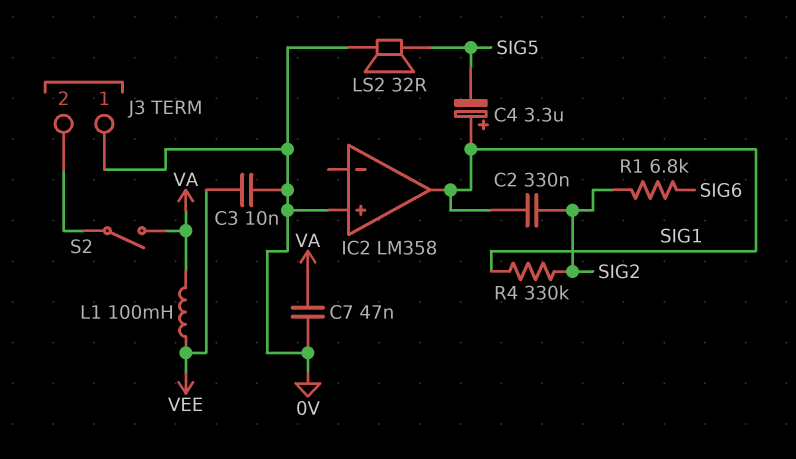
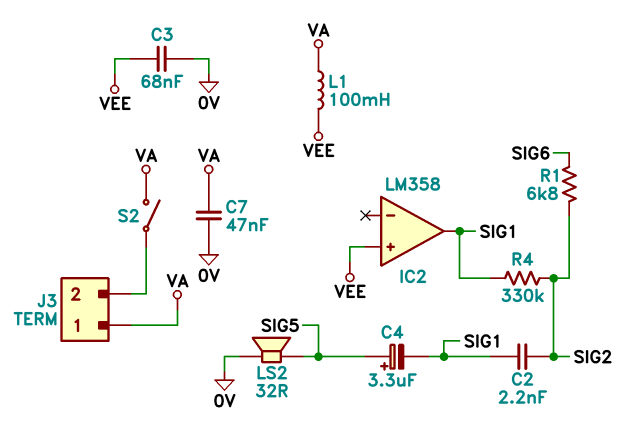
C2: 330nF (SIG1, SIG2) -> 2.2nF (SIG1, SIG2)
C3: 10nF (0V, VEE) -> 68nF (0V, VEE)
C4: 3.3uF (plus SIG1, minus SIG5) -> 3.3uF (plus SIG5, minus SIG1)
IC2 pin in+: 0V -> VEE
J3 pin 1: 0V -> VA

